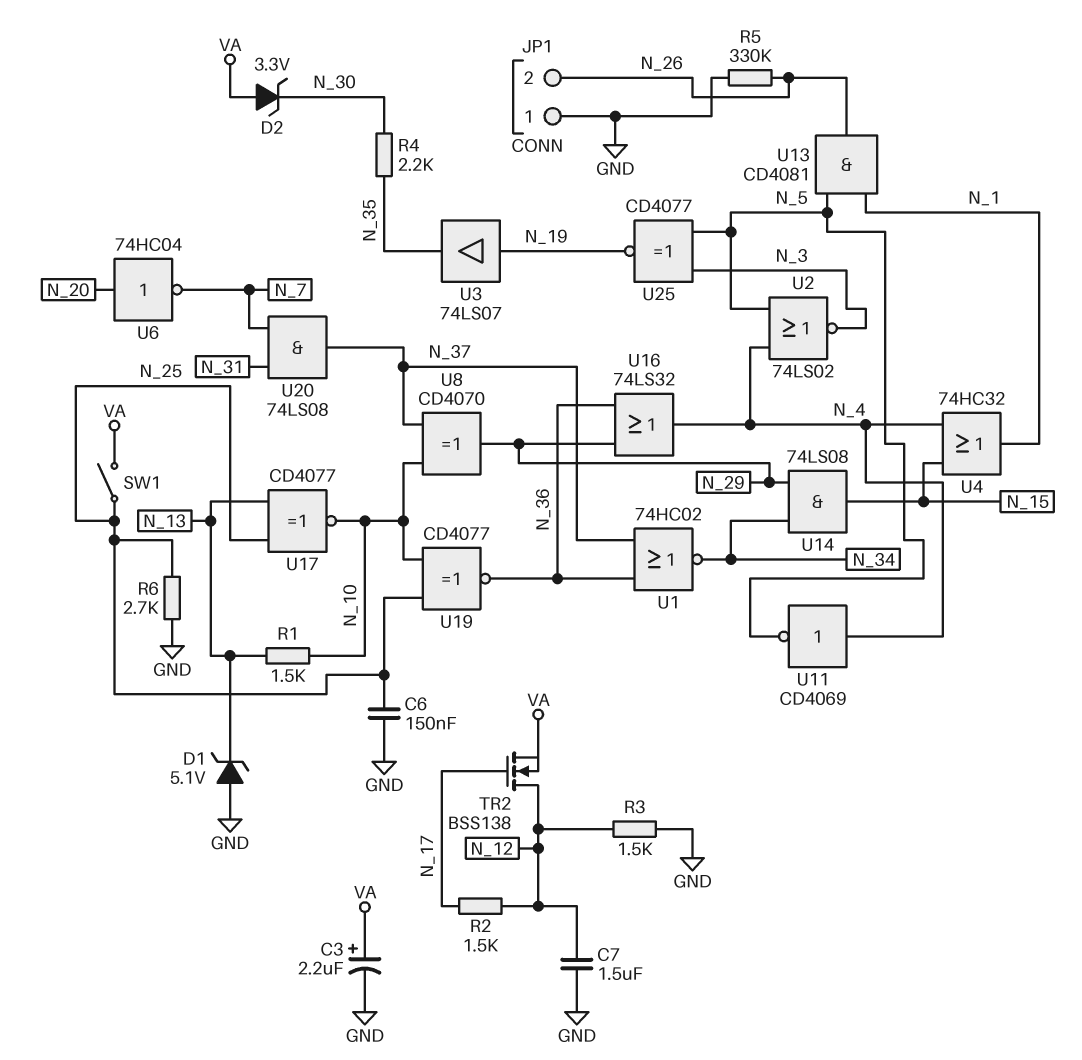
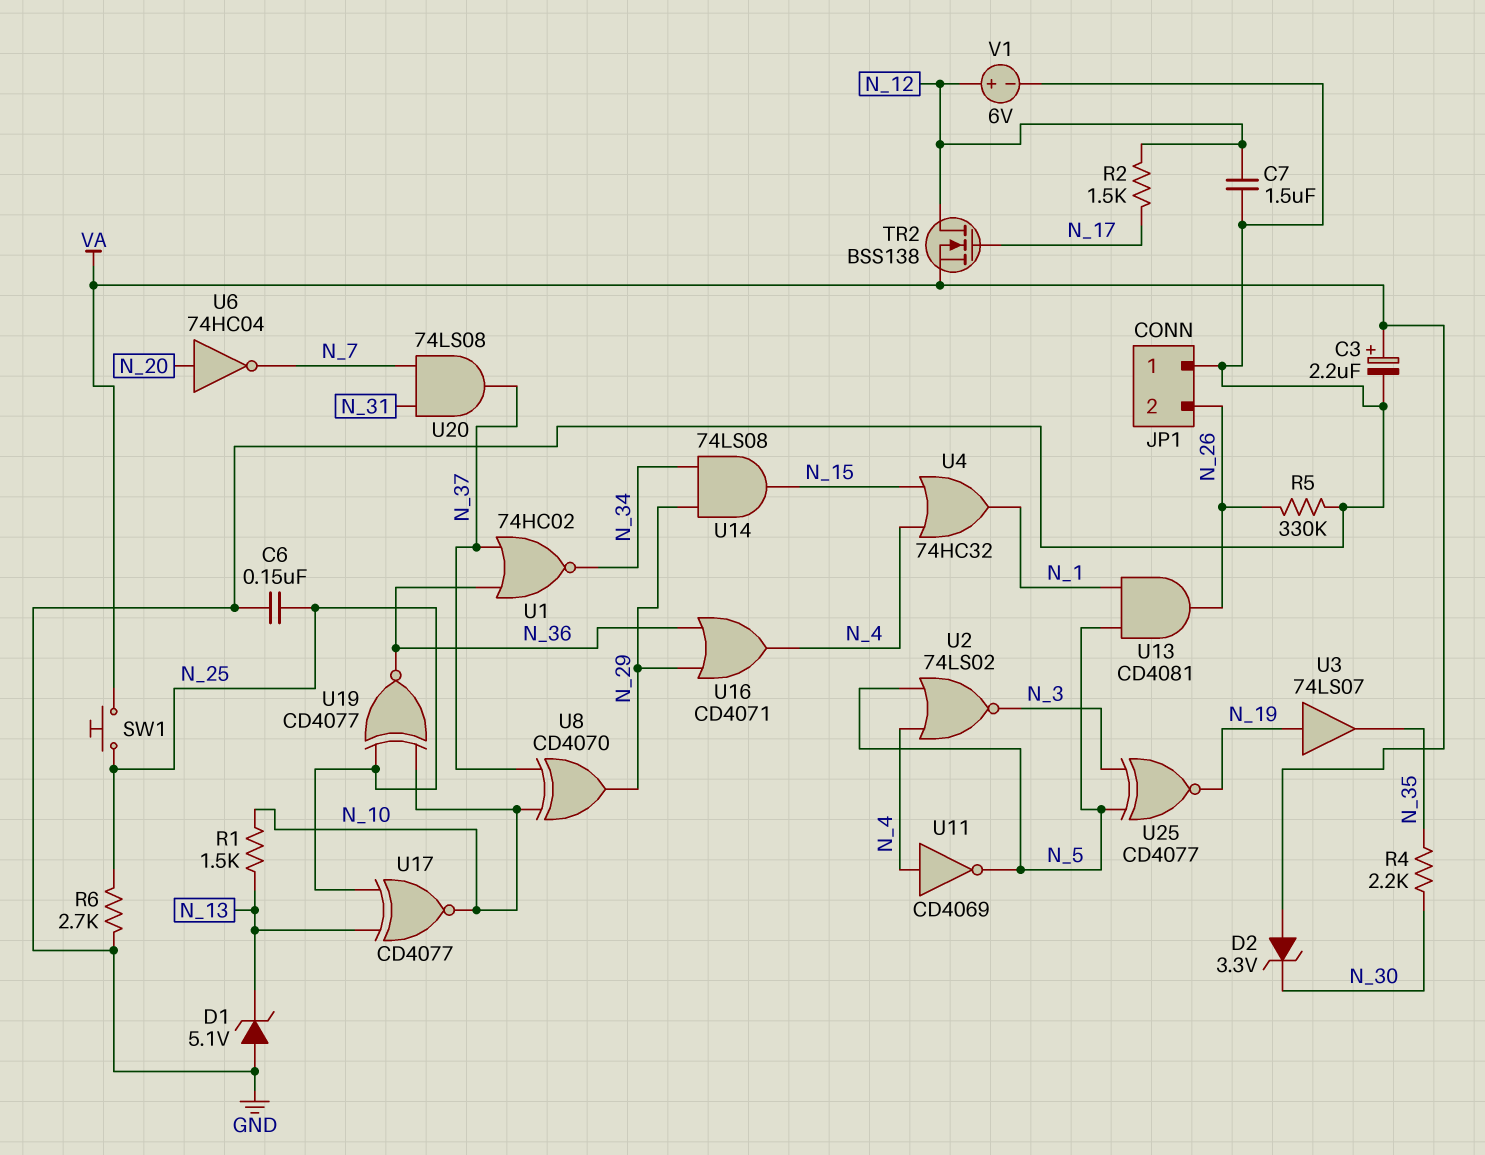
R3: 1.5k (GND, N_12) -> none
SW1: switch (N_25, VA) -> button (N_25, VA)
U16: OR 74LS32 (in N_29, in N_36, out N_4) -> OR CD4071 (in N_29, in N_36, out N_4)
V1: none -> 6V (plus N_12, minus GND)

